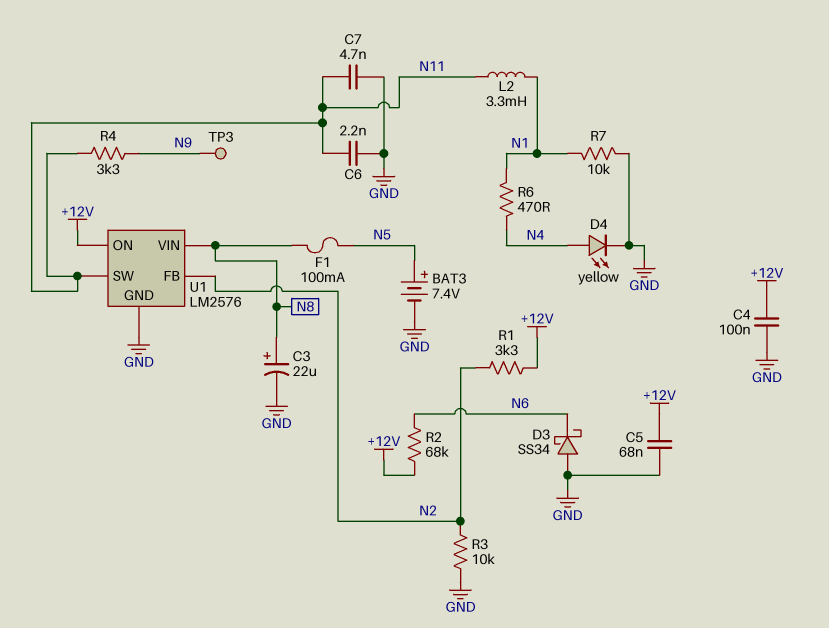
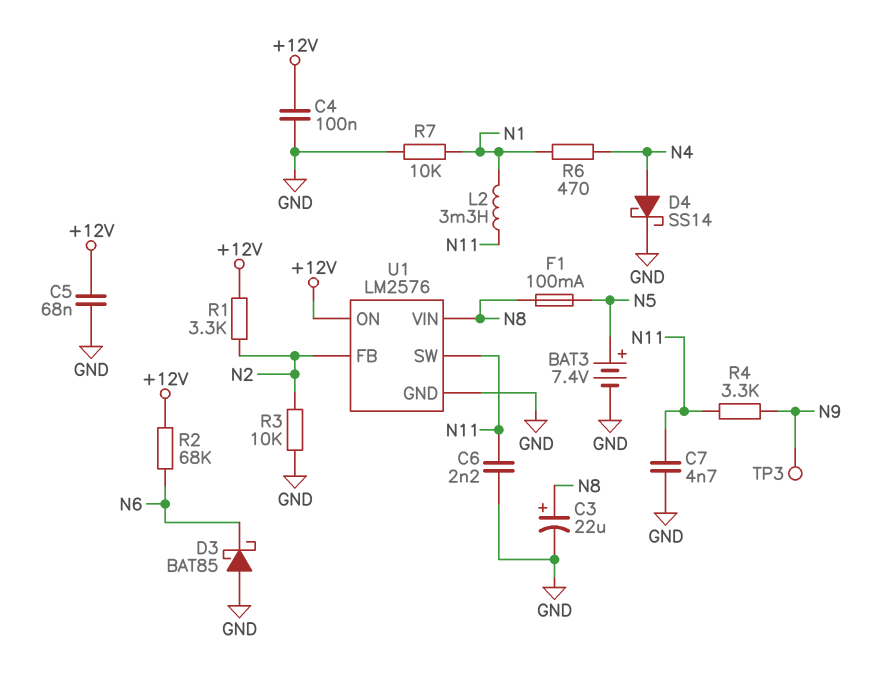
D3: schottky SS34 (A GND, K N6) -> schottky BAT85 (A GND, K N6)
D4: LED yellow (A N4, K GND) -> schottky SS14 (A N4, K GND)

